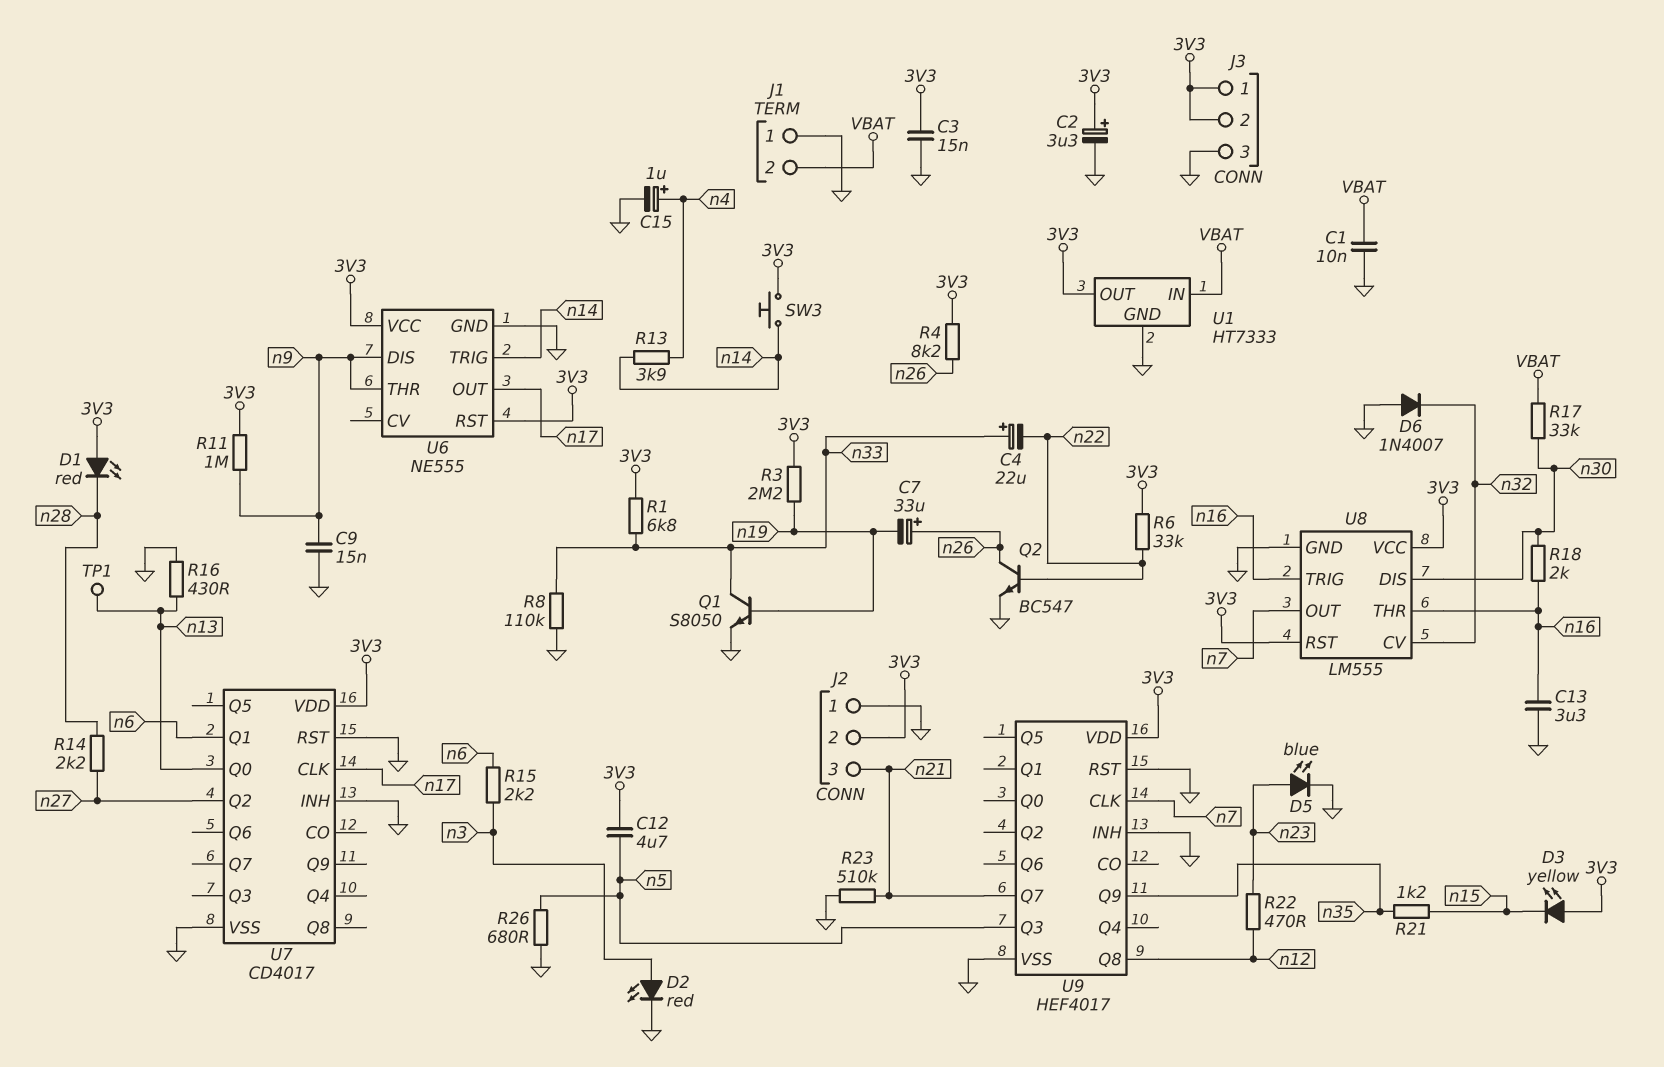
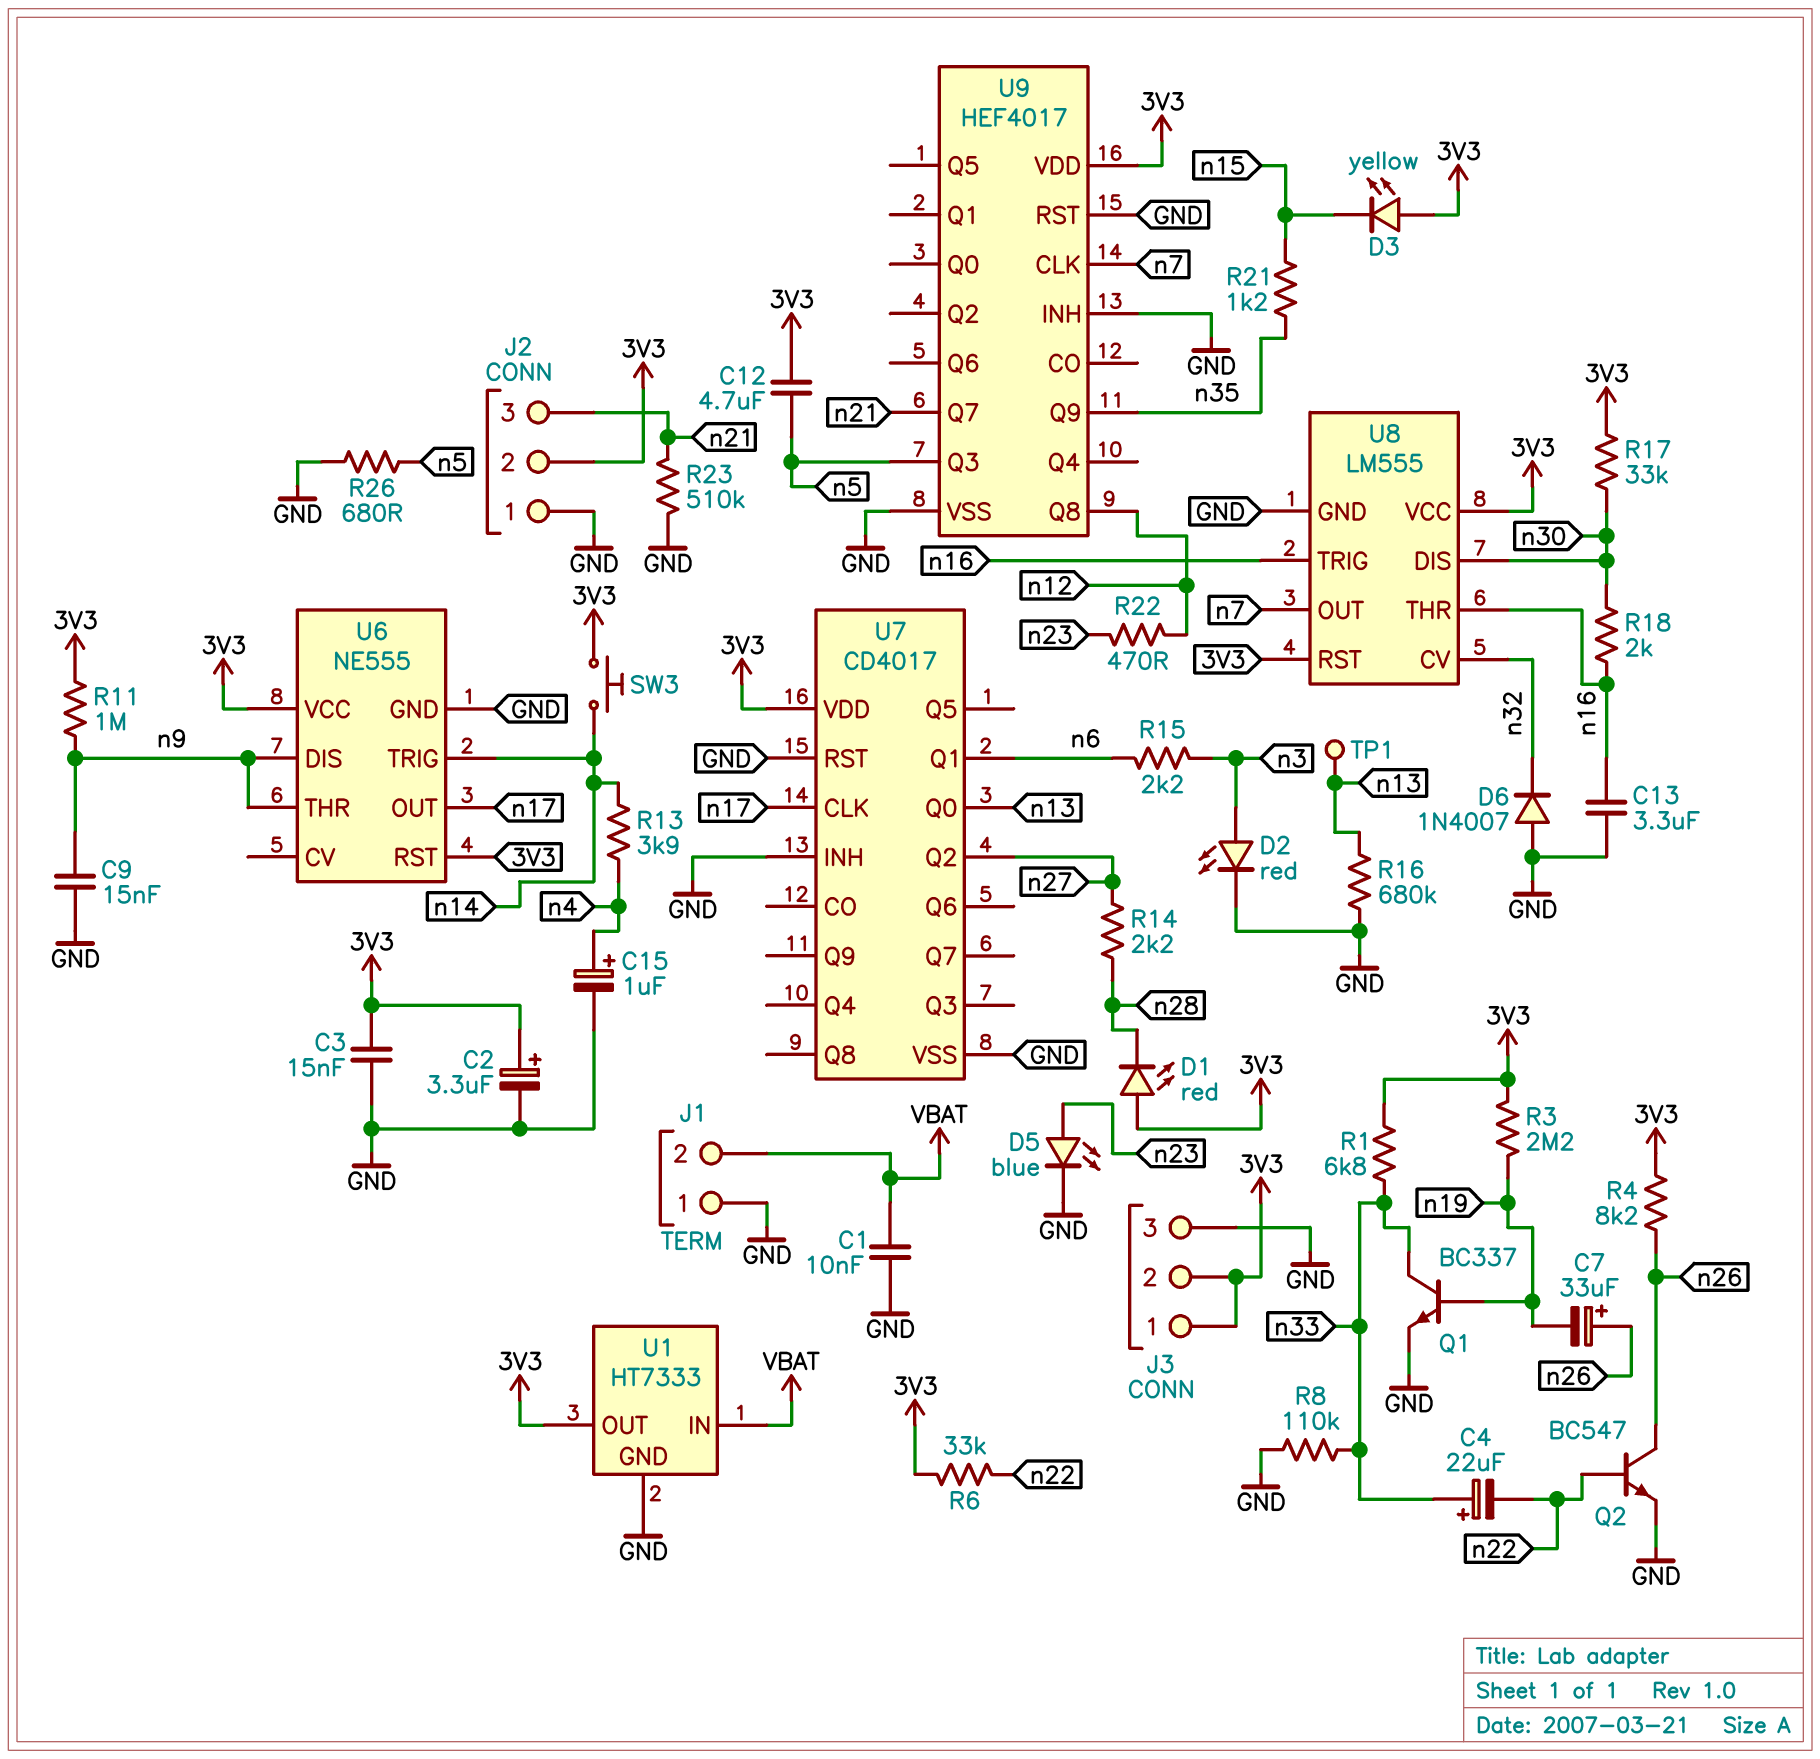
Q1: NPN S8050 (B n19, C n33, E GND) -> NPN BC337 (B n19, C n33, E GND)
R16: 430 (GND, n13) -> 680k (GND, n13)
R17: 33k (VBAT, n30) -> 33k (3V3, n30)

